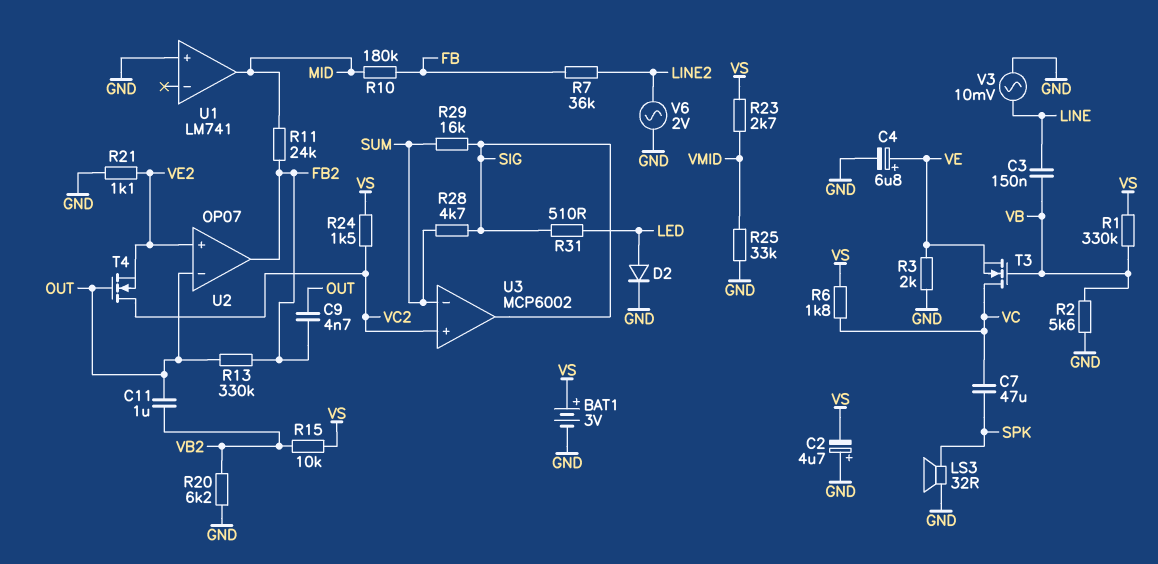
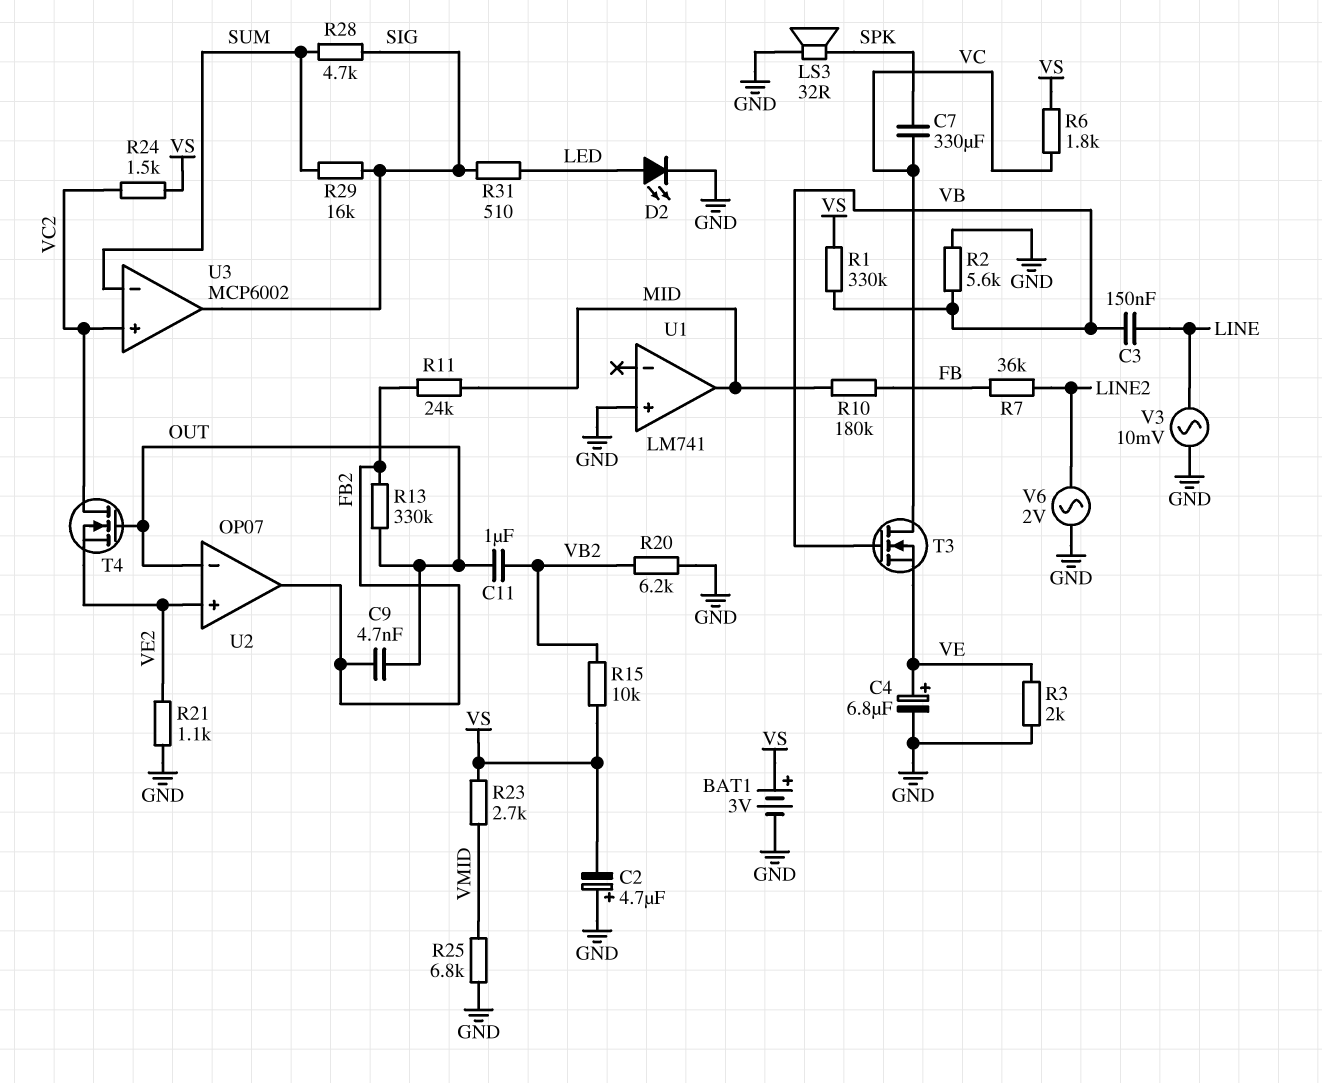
C7: 47uF (SPK, VC) -> 330uF (SPK, VC)
D2: diode (A LED, K GND) -> LED (A LED, K GND)
R25: 33k (GND, VMID) -> 6.8k (GND, VMID)

